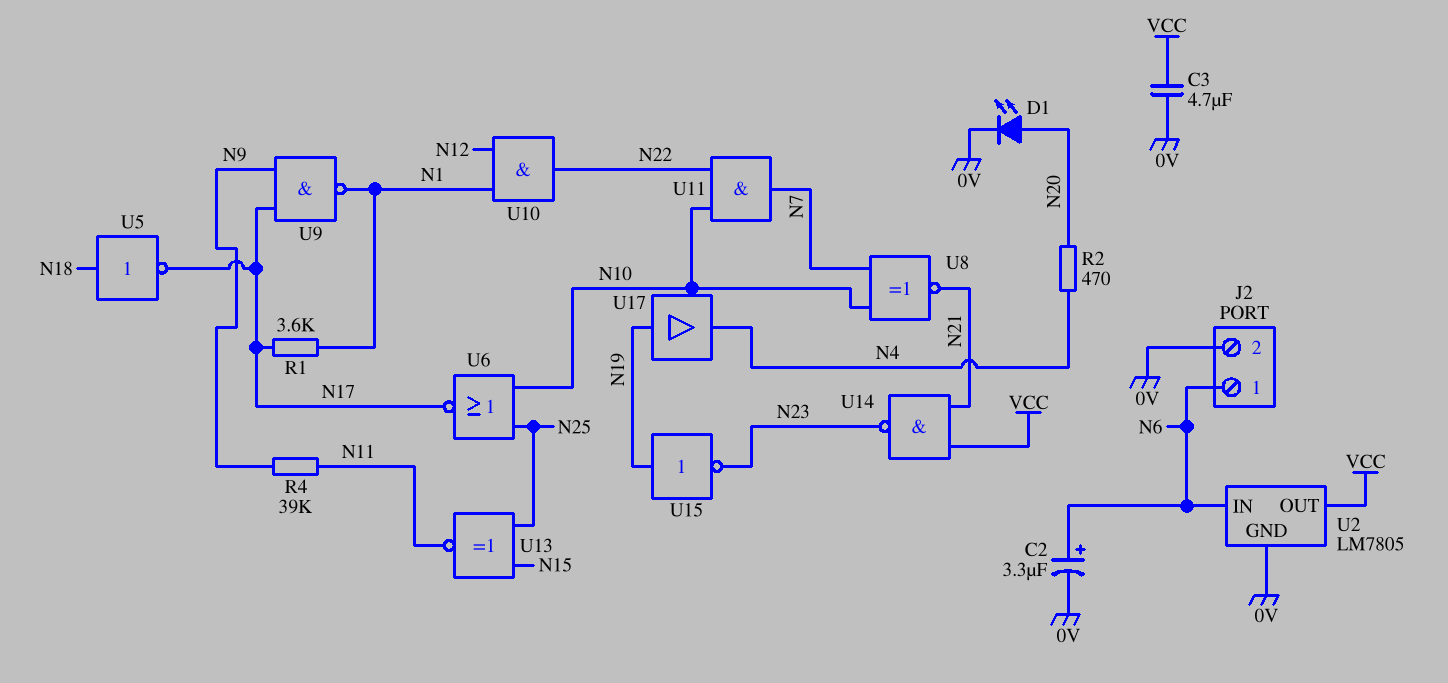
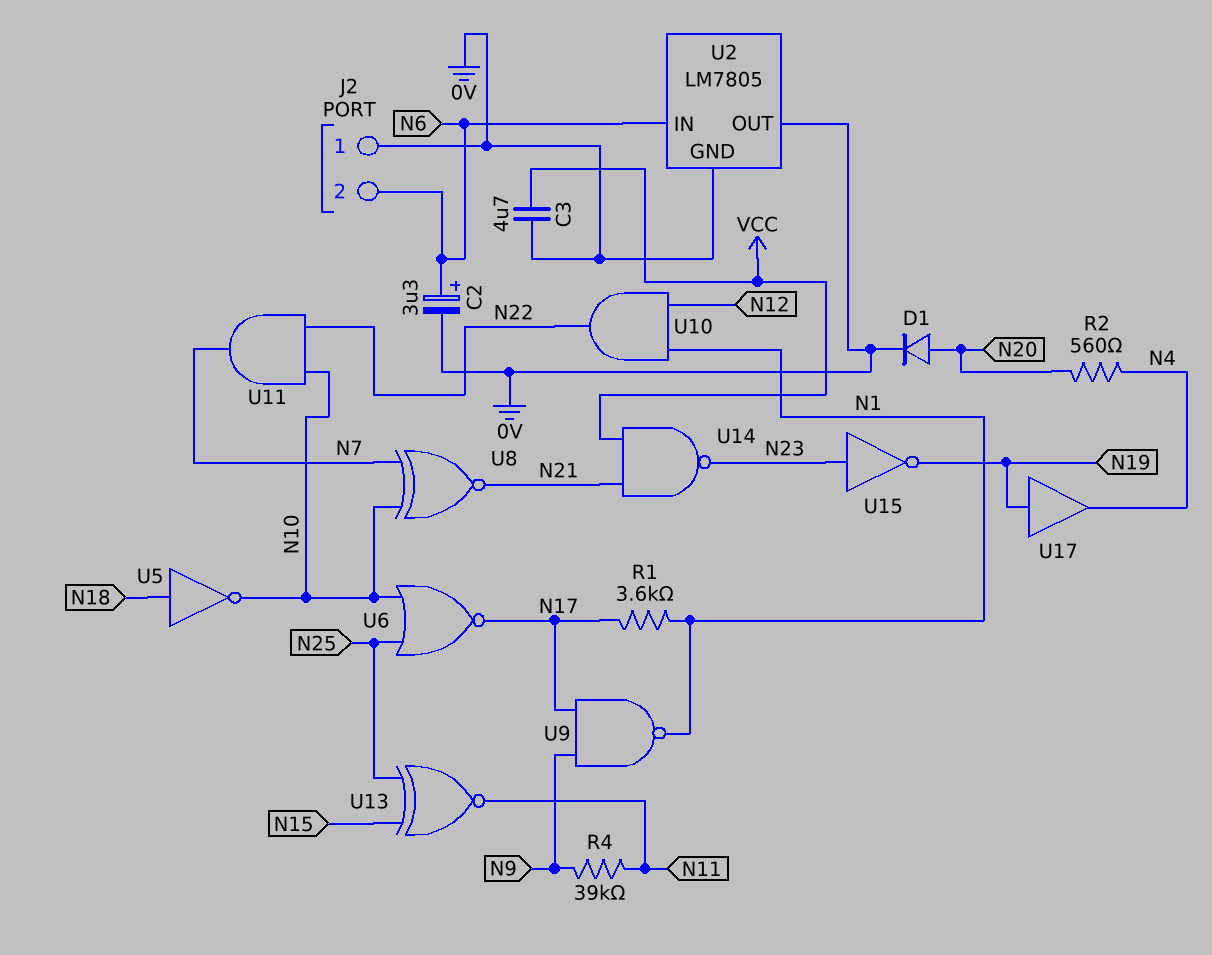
D1: LED (A N20, K 0V) -> diode (A N20, K 0V)
J2 pin 1: N6 -> 0V
J2 pin 2: 0V -> N6
R2: 470 (N4, N20) -> 560 (N4, N20)
U2 pin OUT: VCC -> 0V
U5: NOT (in N18, out N17) -> NOT (in N18, out N10)
U15: NOT (in N19, out N23) -> NOT (in N23, out N19)

